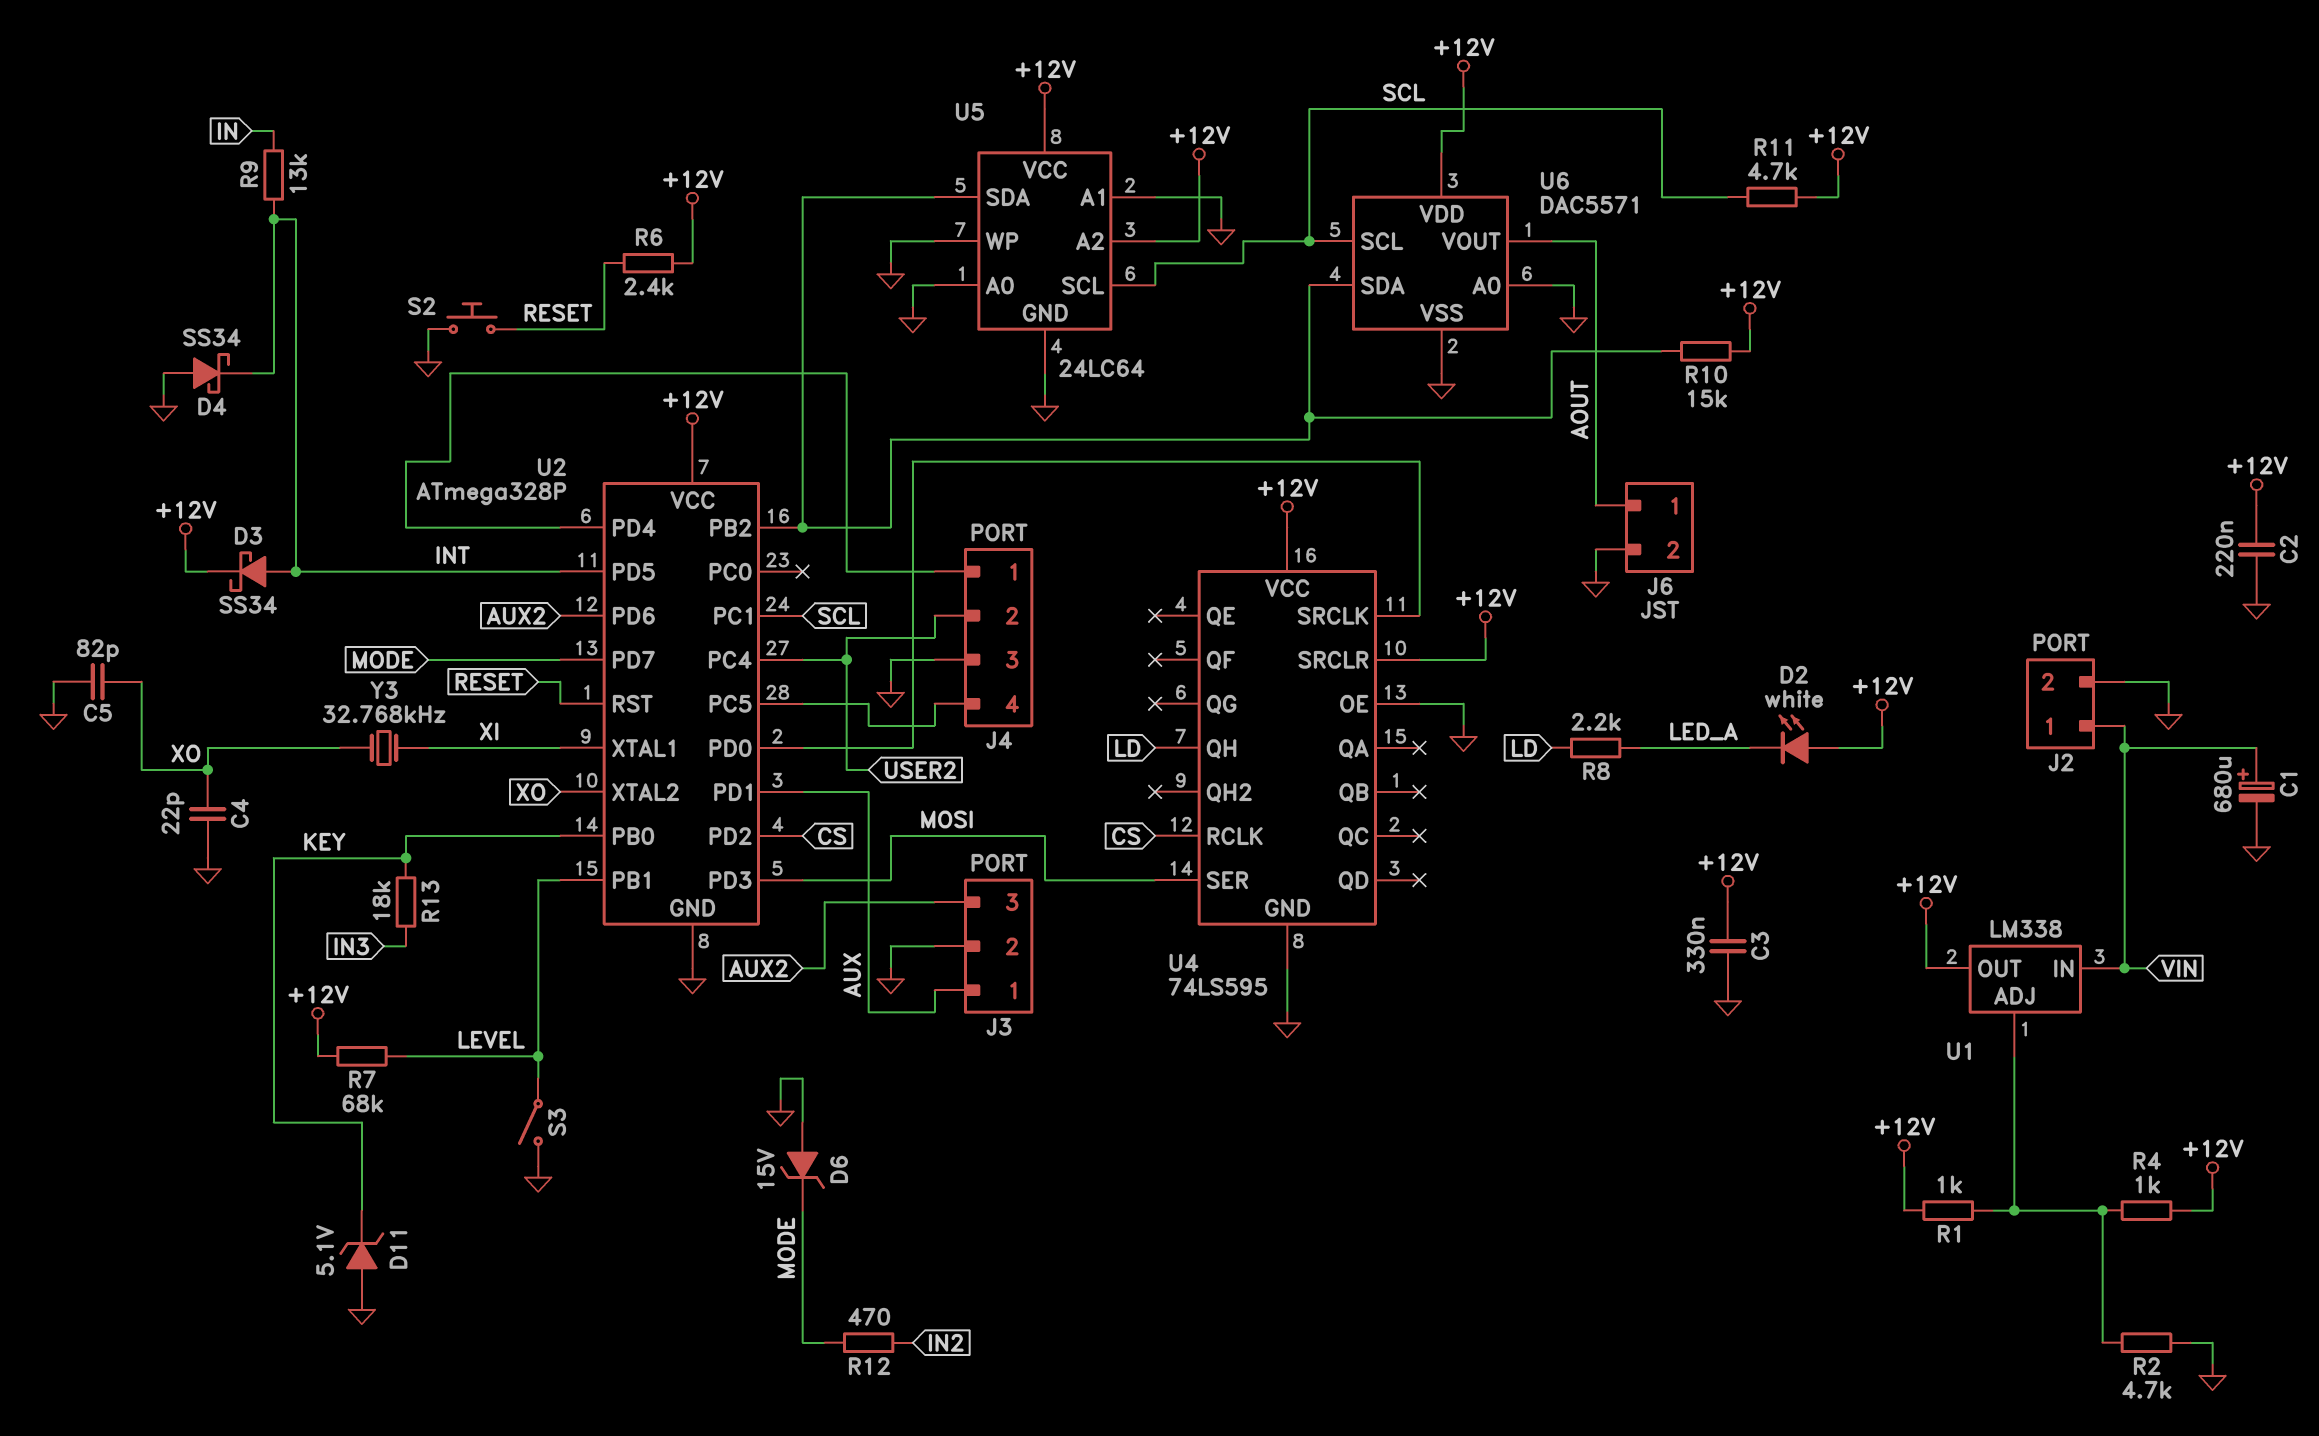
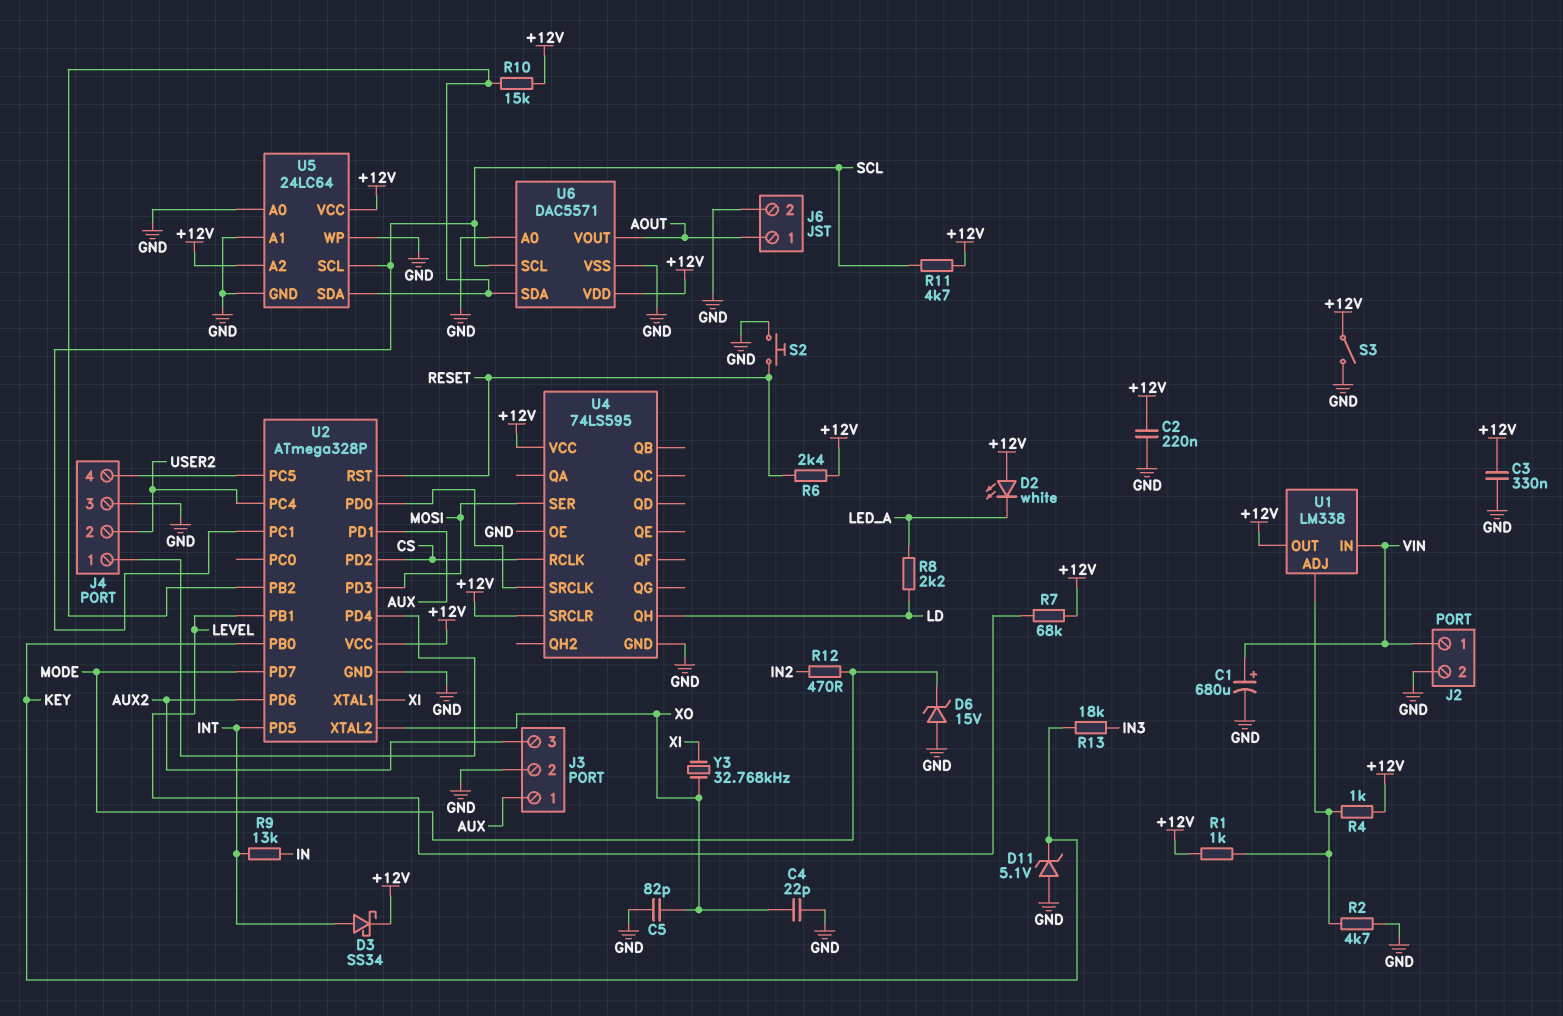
D4: schottky SS34 (A GND, K INT) -> none
S3: switch (GND, LEVEL) -> switch (+12V, GND)

